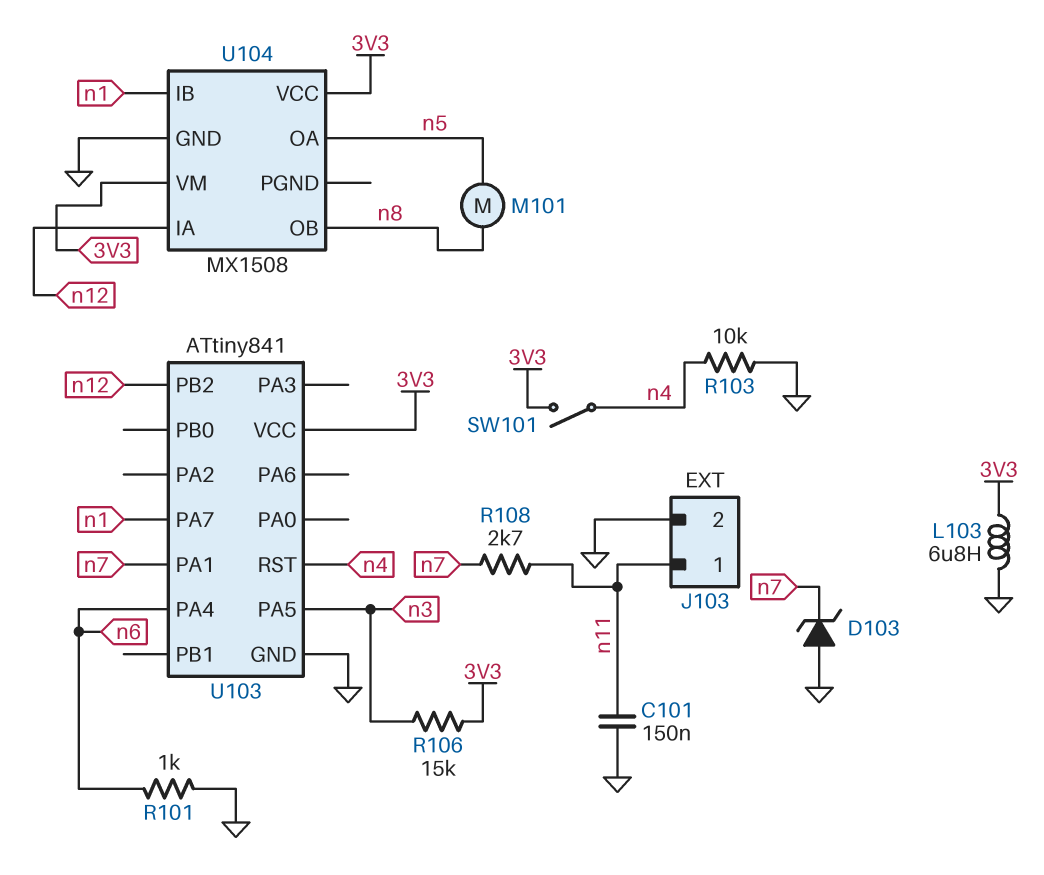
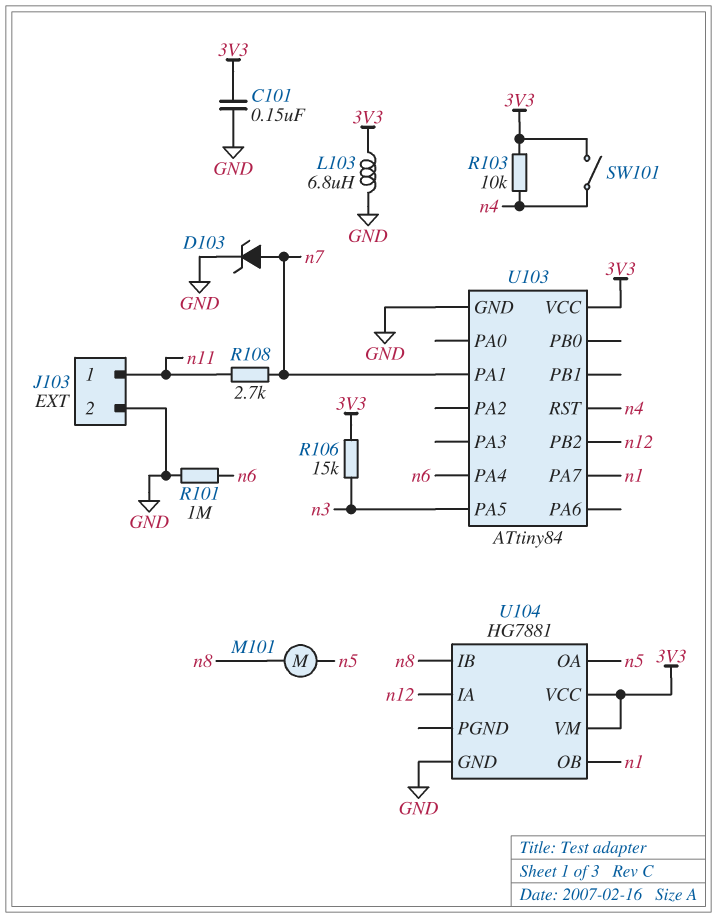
C101: 150nF (GND, n11) -> 150nF (3V3, GND)
D103: zener (A GND, K n7) -> zener (A n7, K GND)
R101: 1k (GND, n6) -> 1M (GND, n6)
R103: 10k (GND, n4) -> 10k (3V3, n4)
U103: ATtiny841 -> ATtiny84
U104: MX1508 -> HG7881
U104 pin IB: n1 -> n8
U104 pin OB: n8 -> n1

